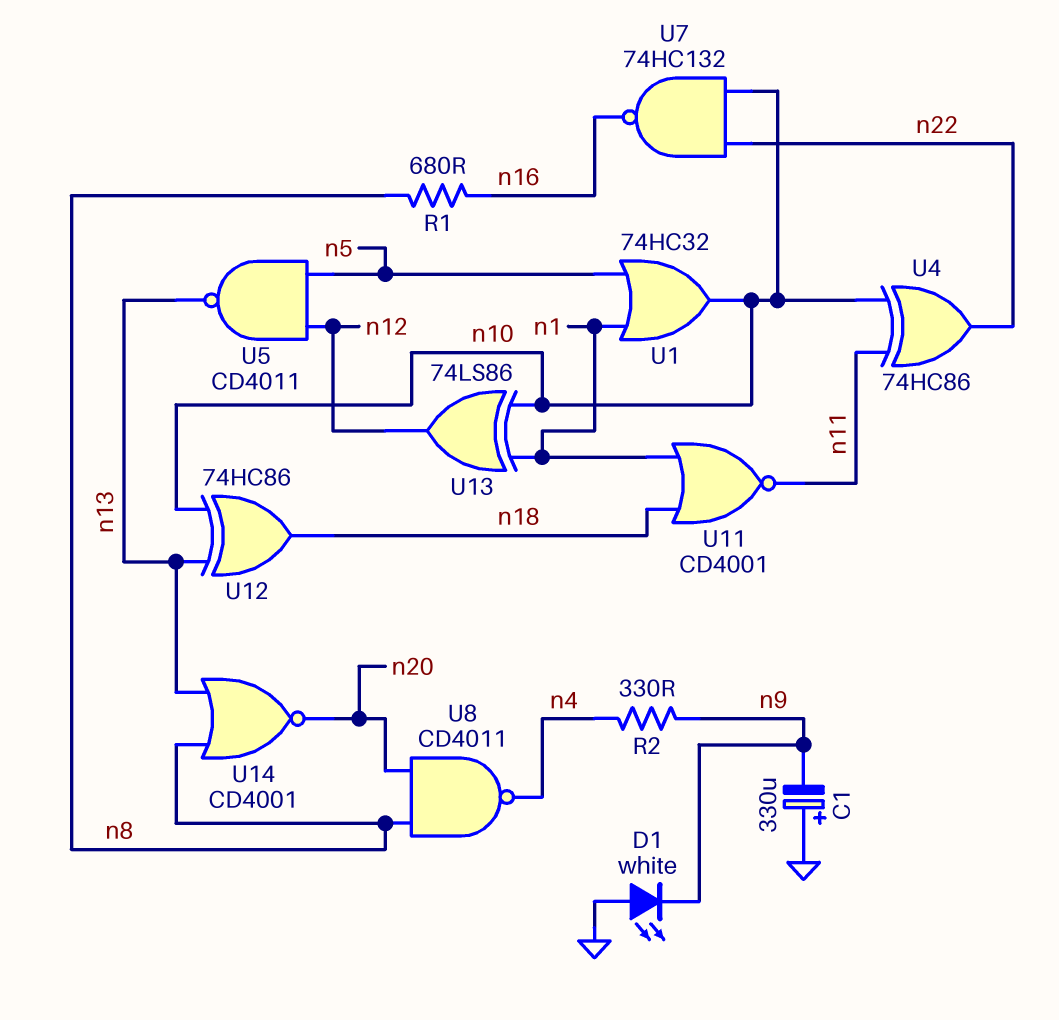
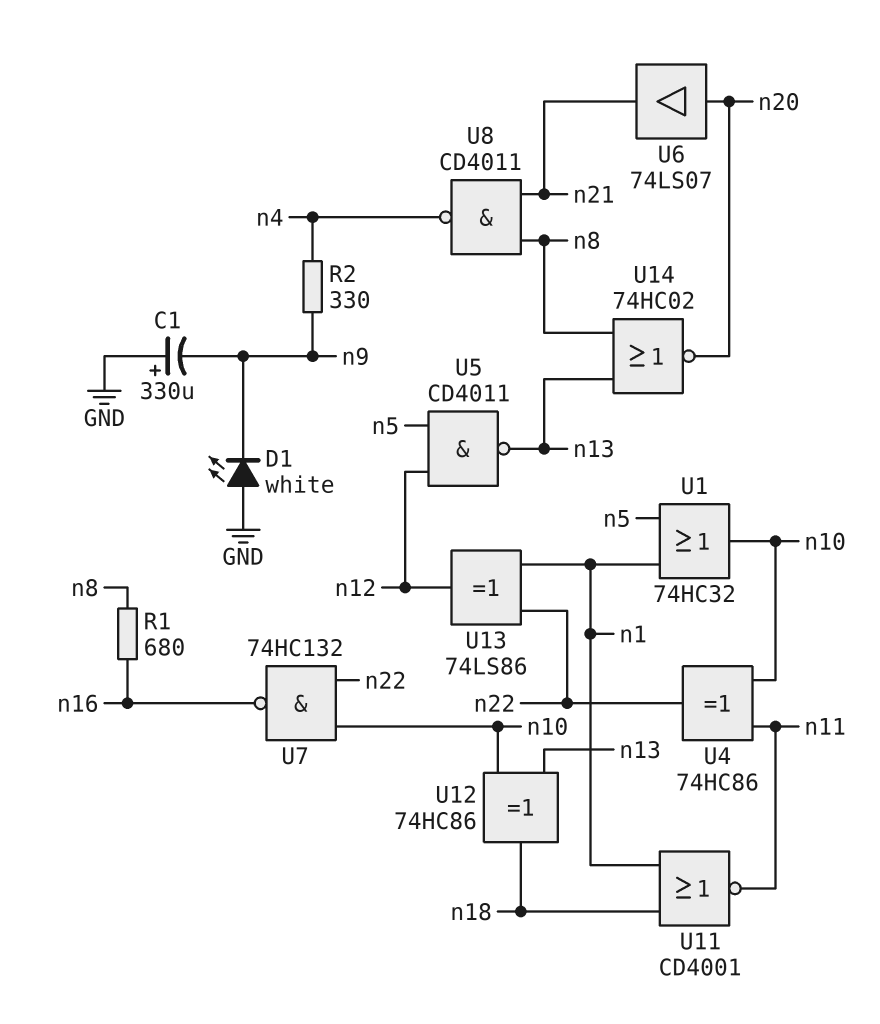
U6: none -> buffer 74LS07 (in n20, out n21)
U8: NAND CD4011 (in n8, in n20, out n4) -> NAND CD4011 (in n8, in n21, out n4)
U13: XOR 74LS86 (in n1, in n10, out n12) -> XOR 74LS86 (in n1, in n22, out n12)
U14: NOR CD4001 (in n8, in n13, out n20) -> NOR 74HC02 (in n8, in n13, out n20)

